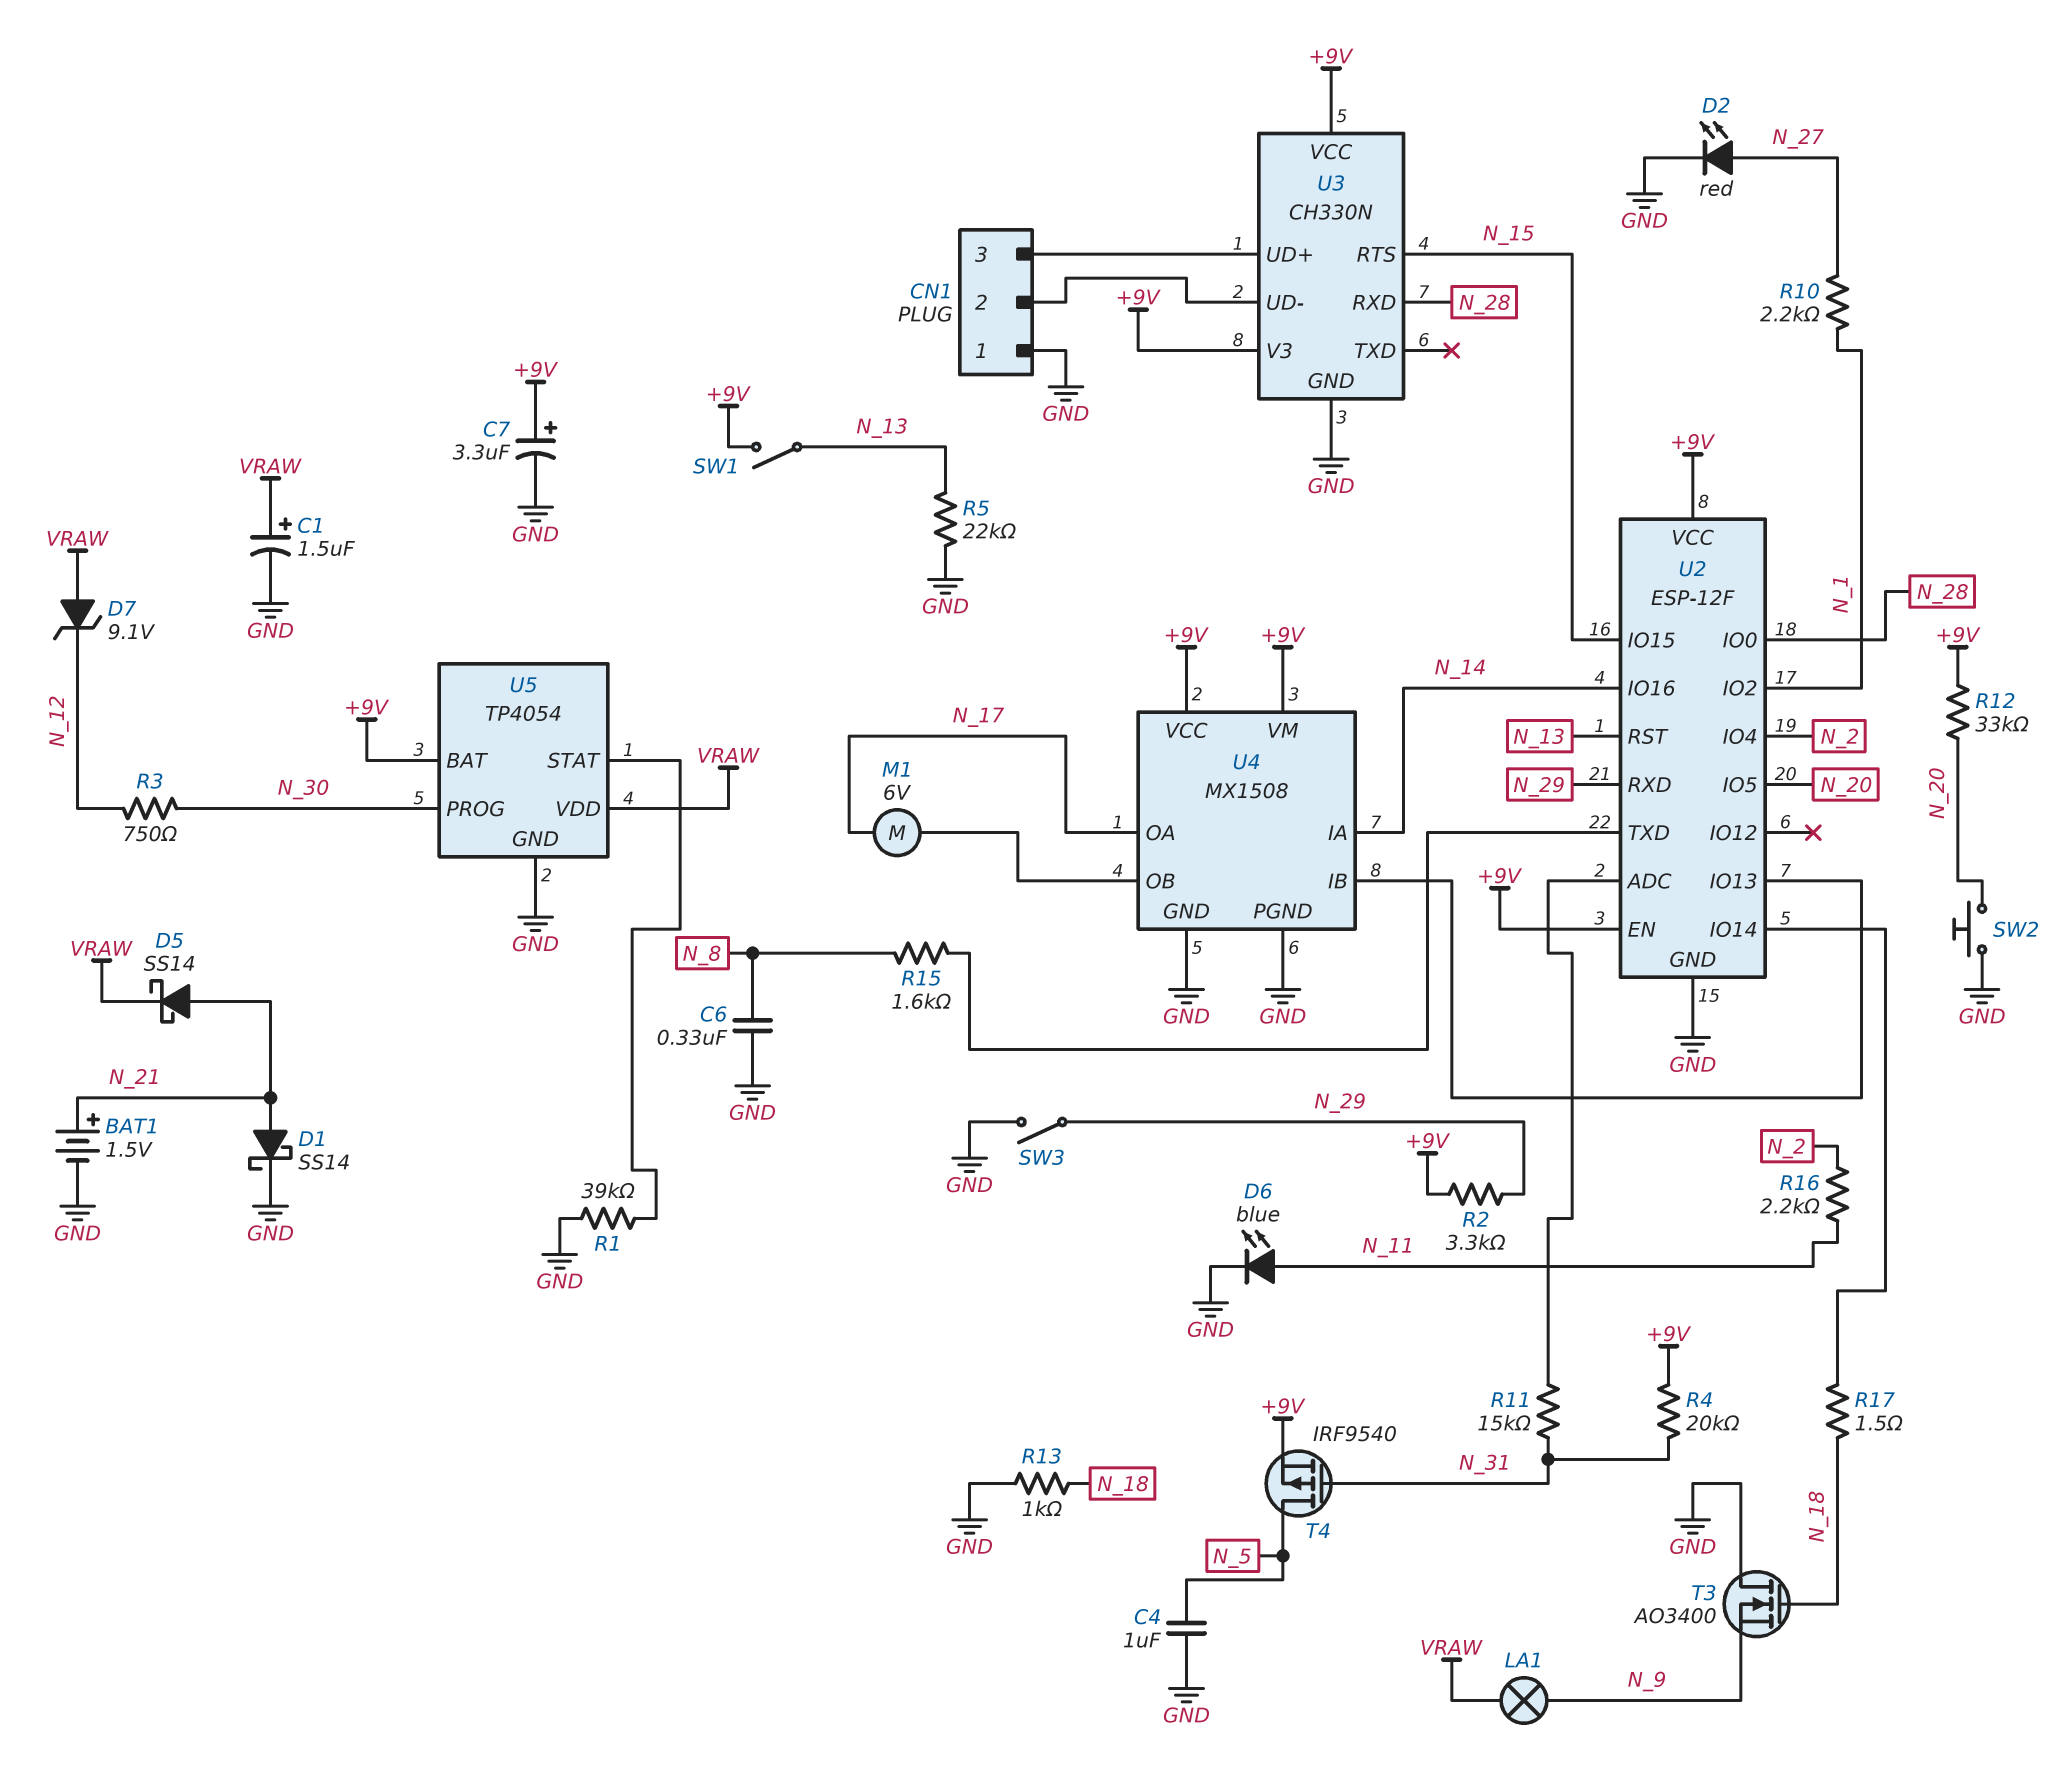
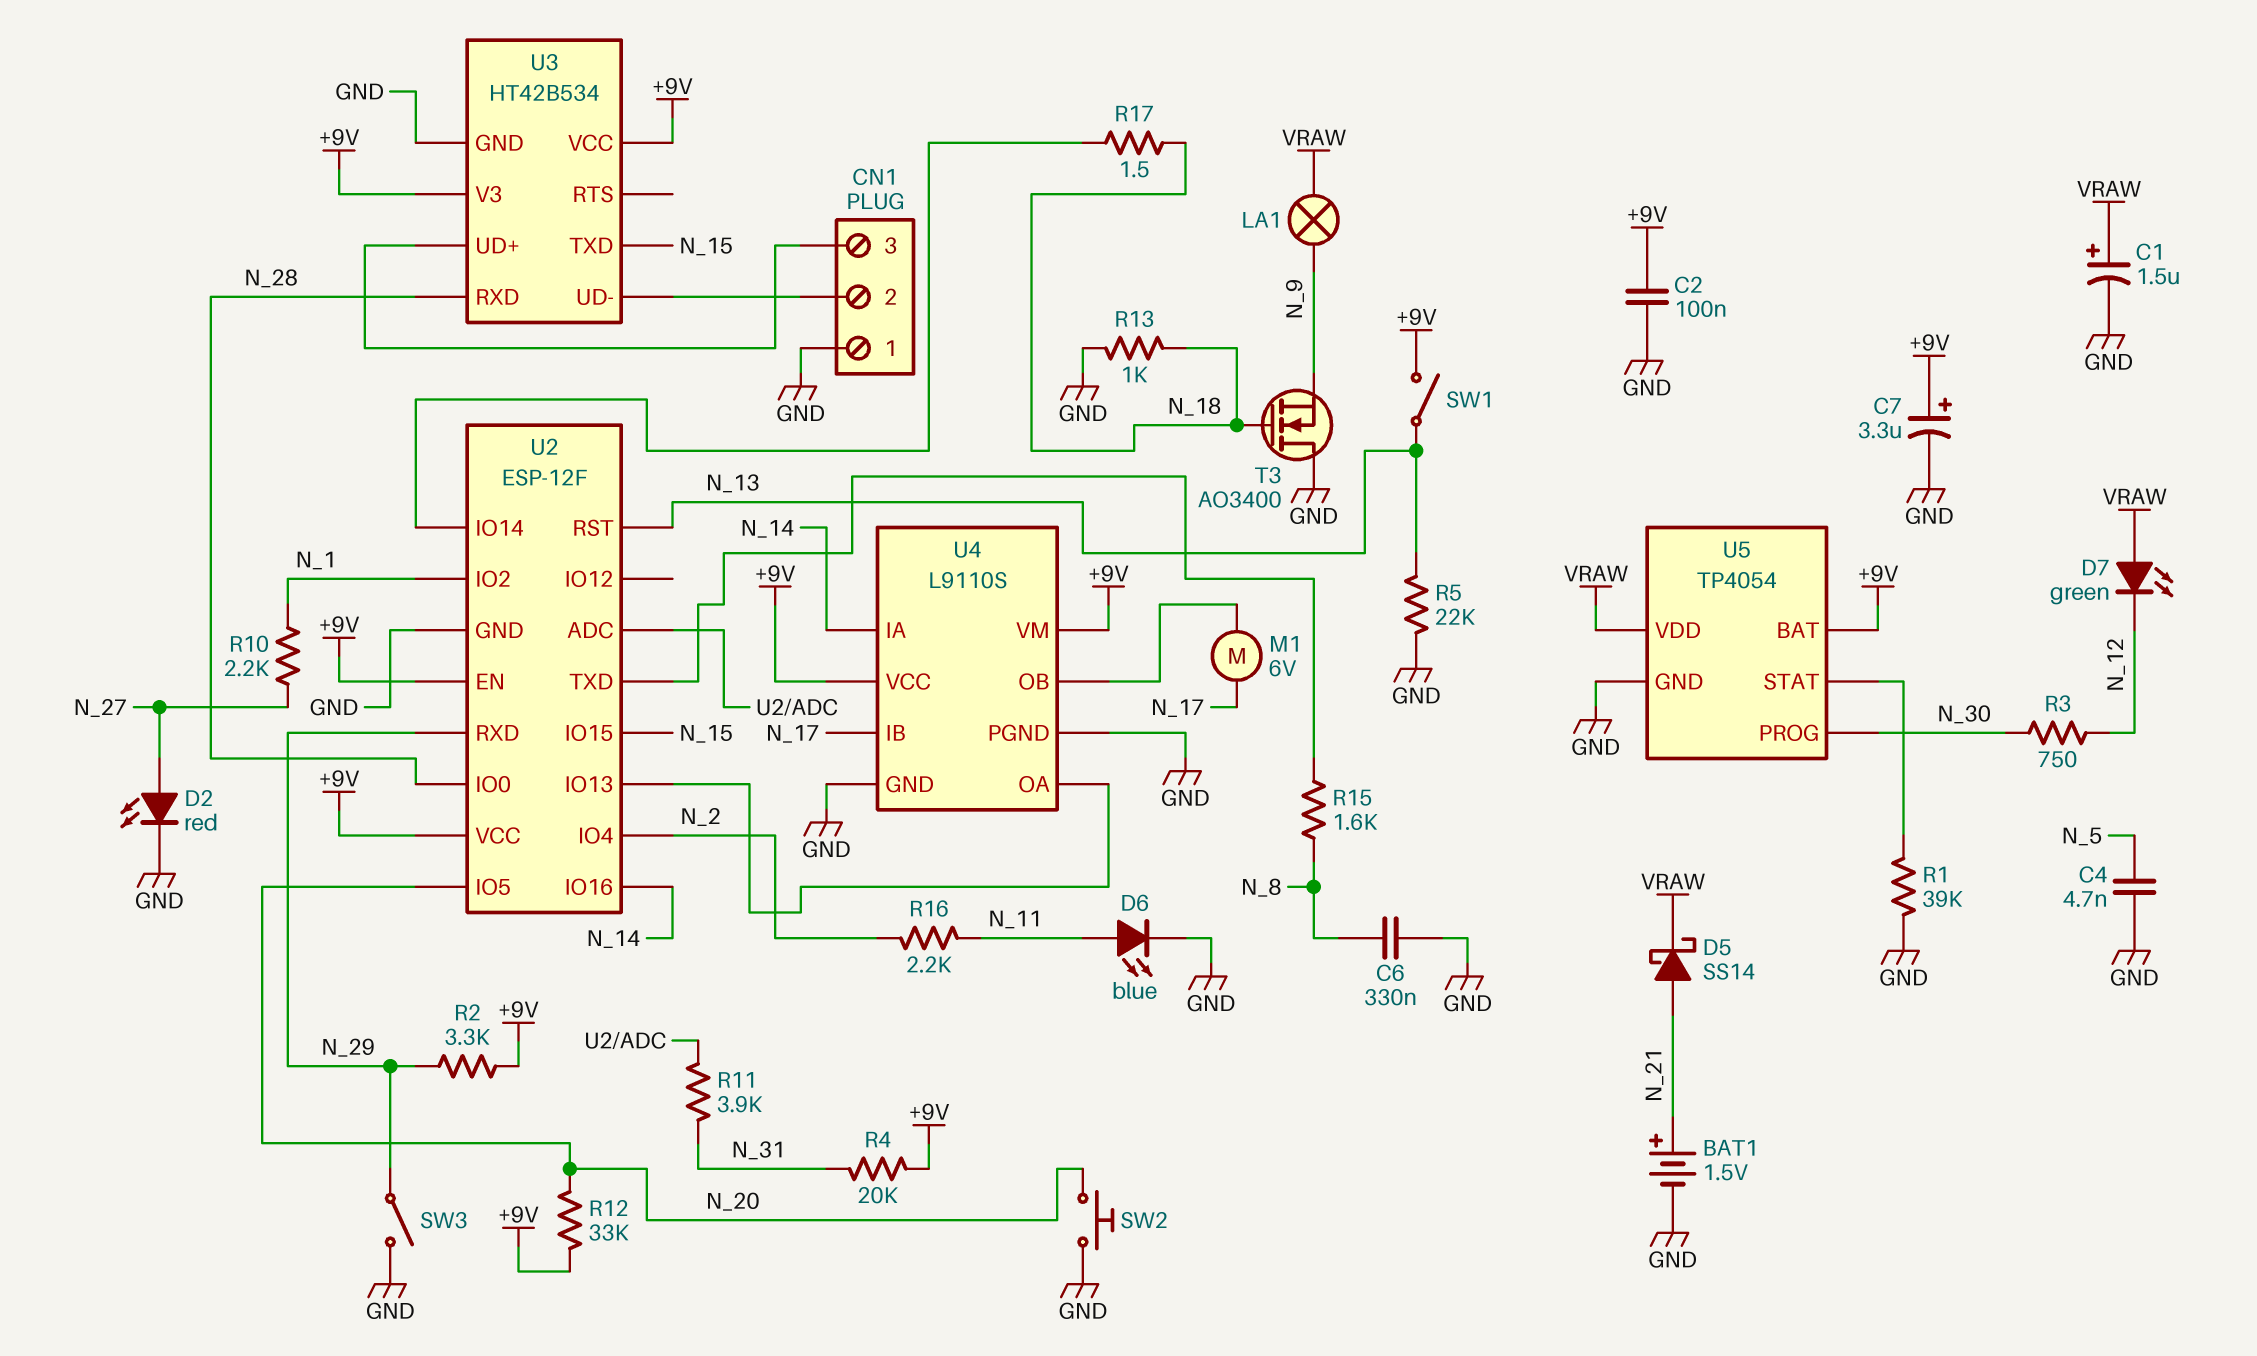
C2: none -> 100nF (+9V, GND)
C4: 1uF (GND, N_5) -> 4.7nF (GND, N_5)
D1: schottky SS14 (A N_21, K GND) -> none
D7: zener 9.1V (A VRAW, K N_12) -> LED green (A VRAW, K N_12)
R11: 15k (N_31, U2/ADC) -> 3.9k (N_31, U2/ADC)
T4: PMOS IRF9540 (G N_31, D N_5, S +9V) -> none
U3: CH330N -> HT42B534
U3 pin RTS: N_15 -> none
U3 pin TXD: none -> N_15
U4: MX1508 -> L9110S
U4 pin IB: U2/IO13 -> N_17
U4 pin OA: N_17 -> U2/IO13

